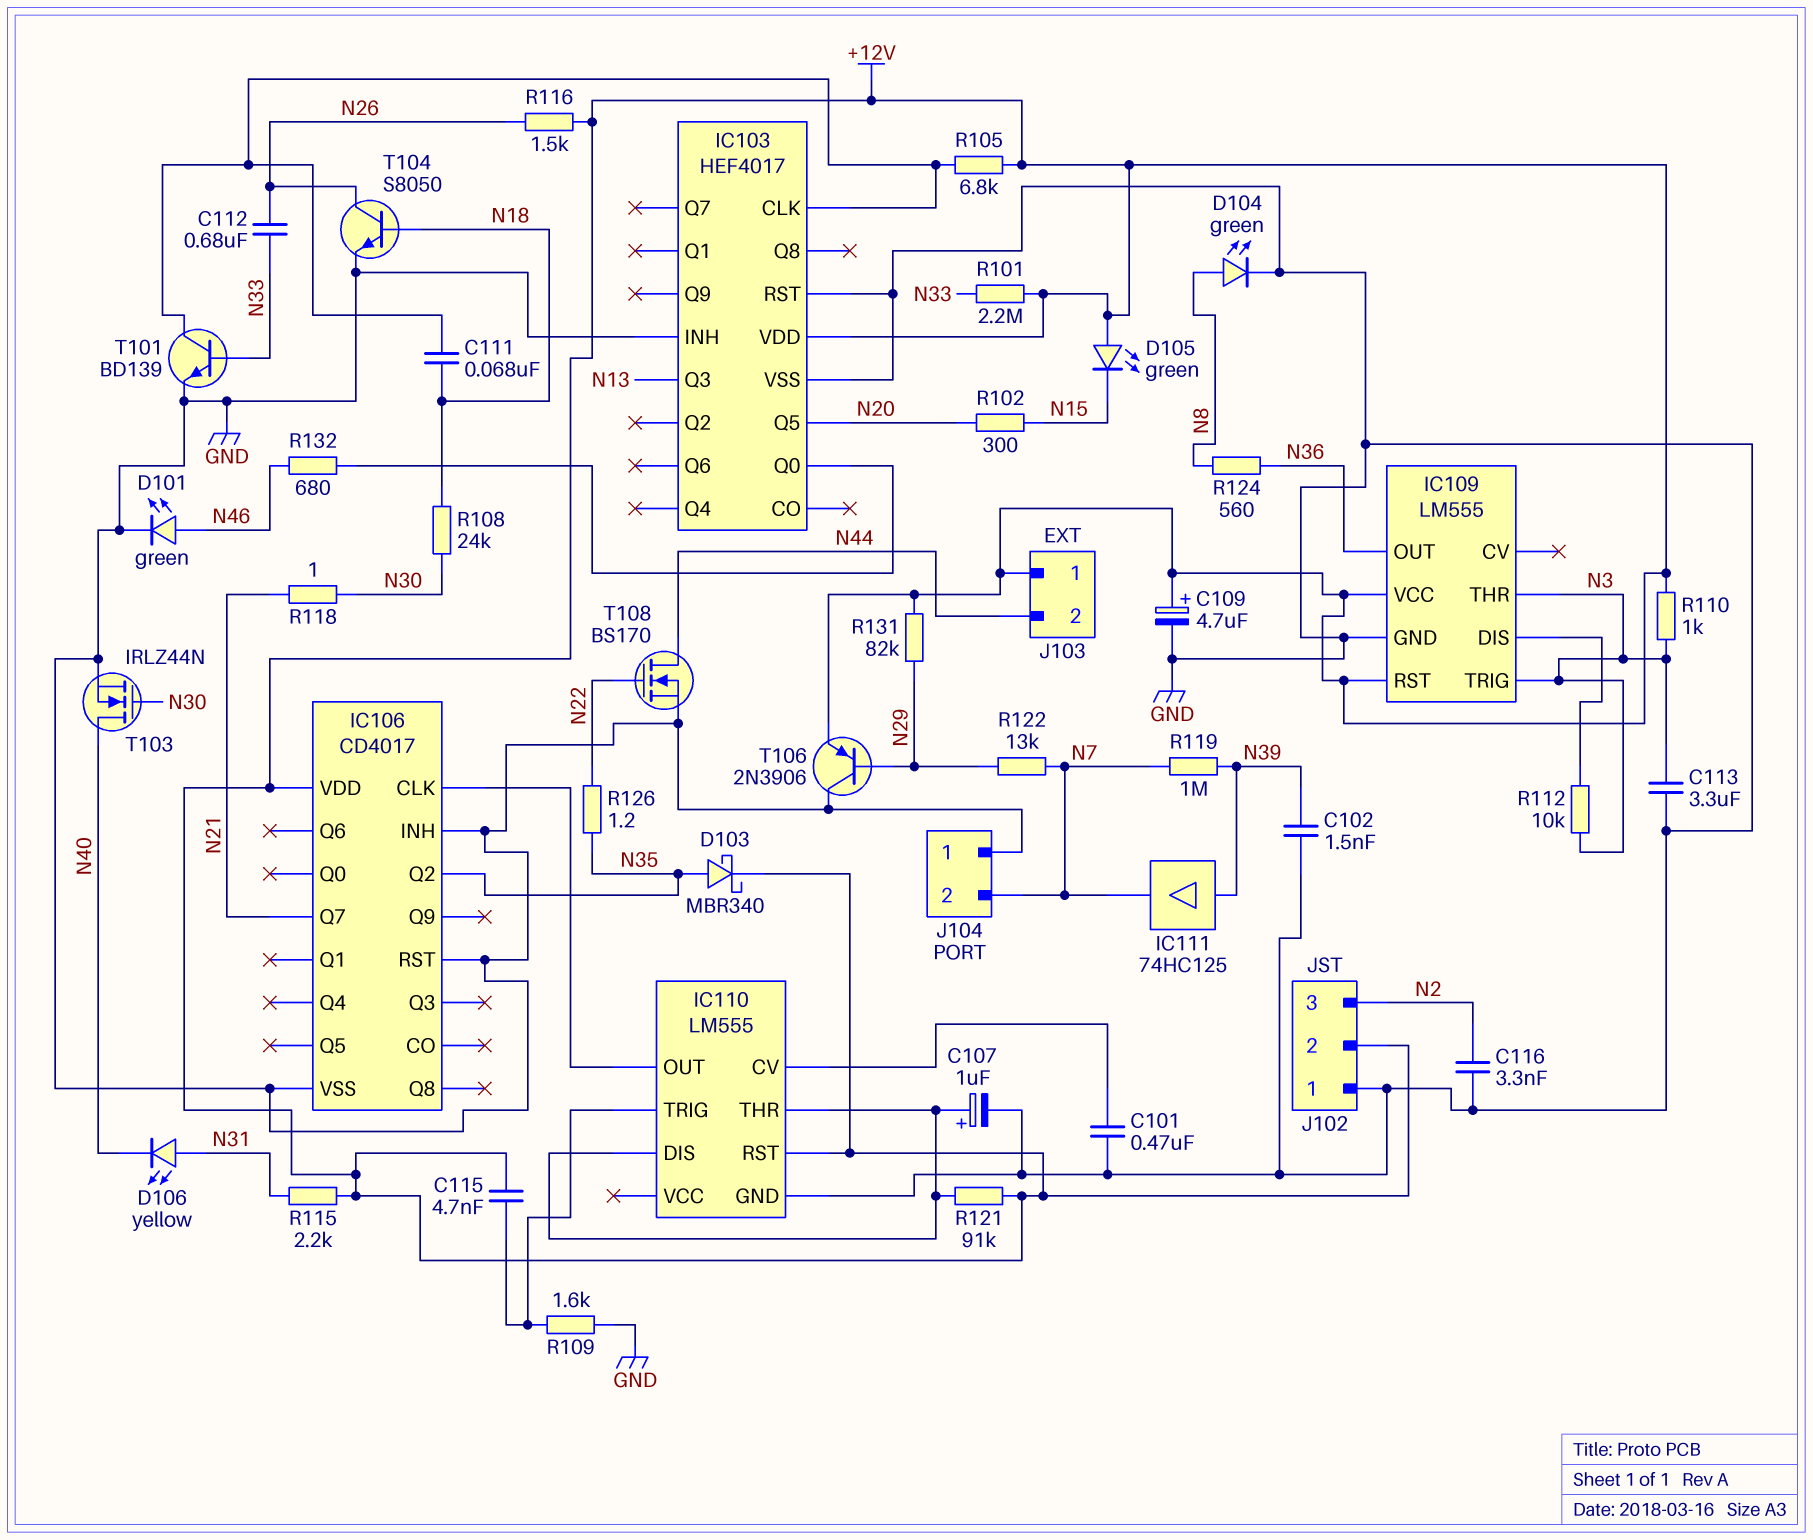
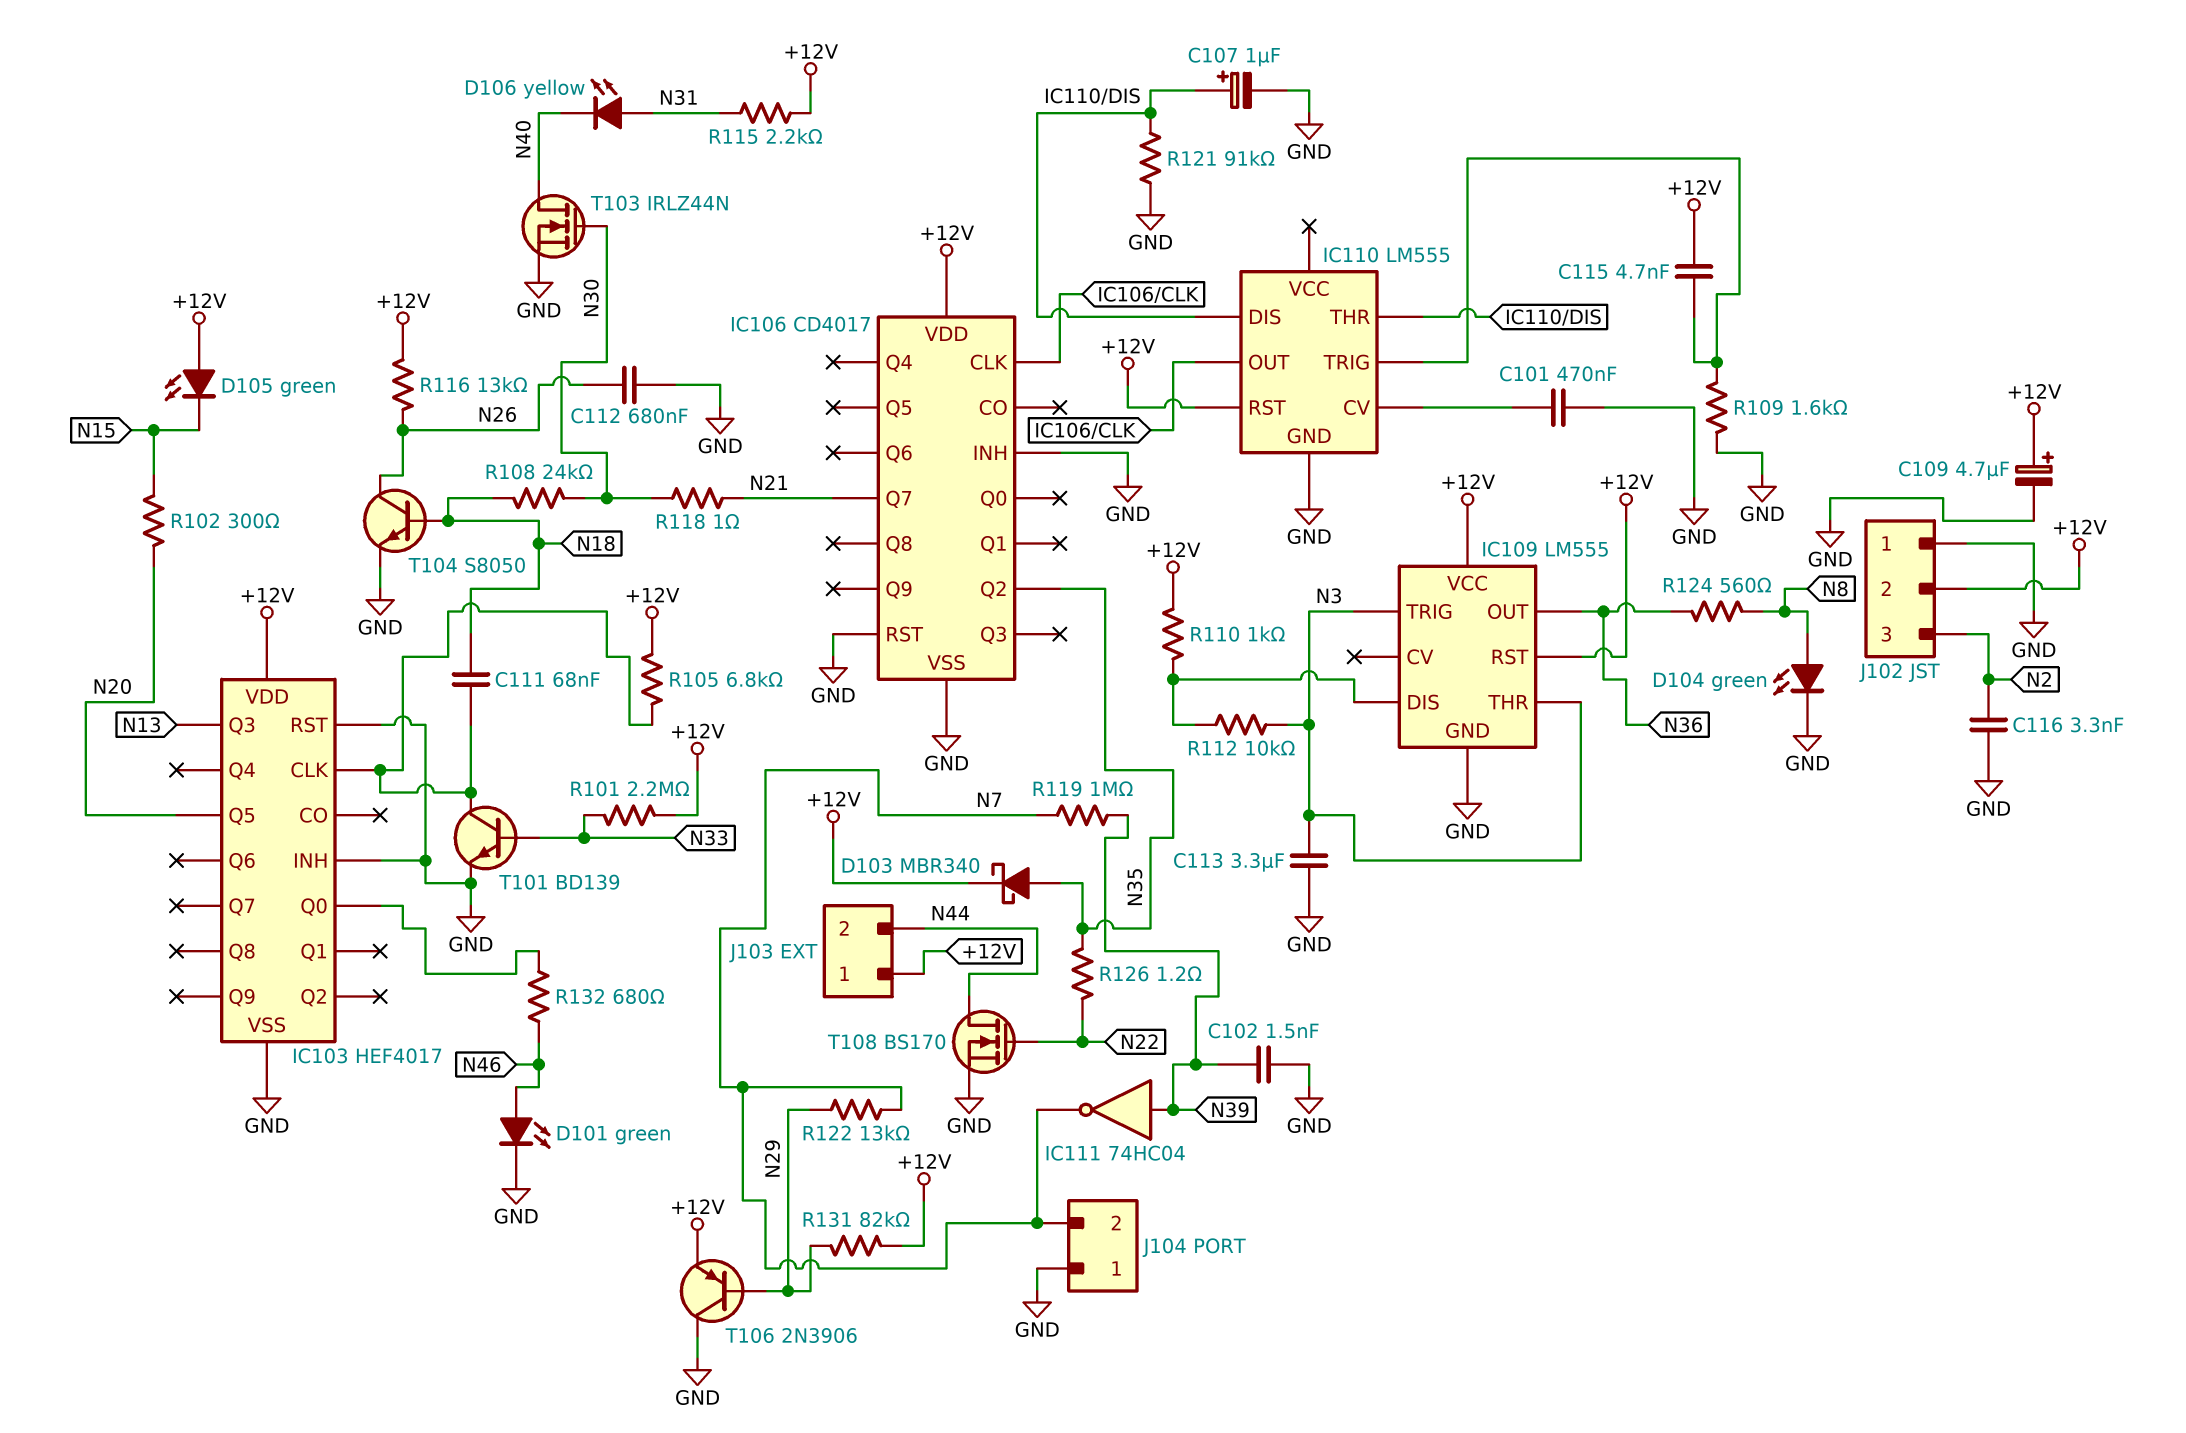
C112: 680nF (N26, N33) -> 680nF (GND, N26)
IC111: buffer 74HC125 (in N39, out N7) -> NOT 74HC04 (in N39, out N7)
R110: 1k (+12V, N3) -> 1k (+12V, IC109/DIS)
R116: 1.5k (+12V, N26) -> 13k (+12V, N26)
R121: 91k (+12V, IC110/DIS) -> 91k (GND, IC110/DIS)

